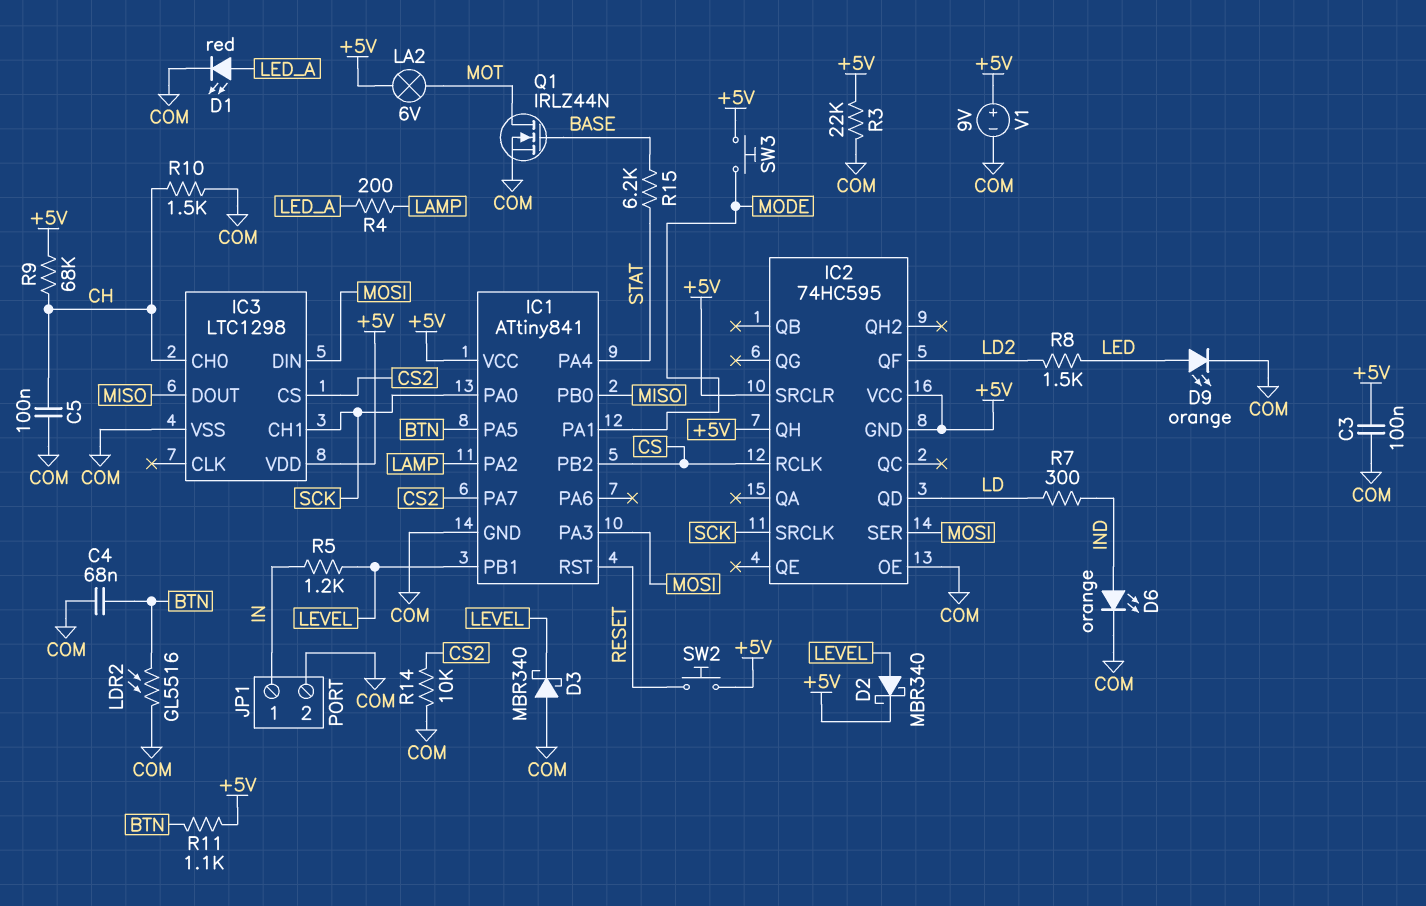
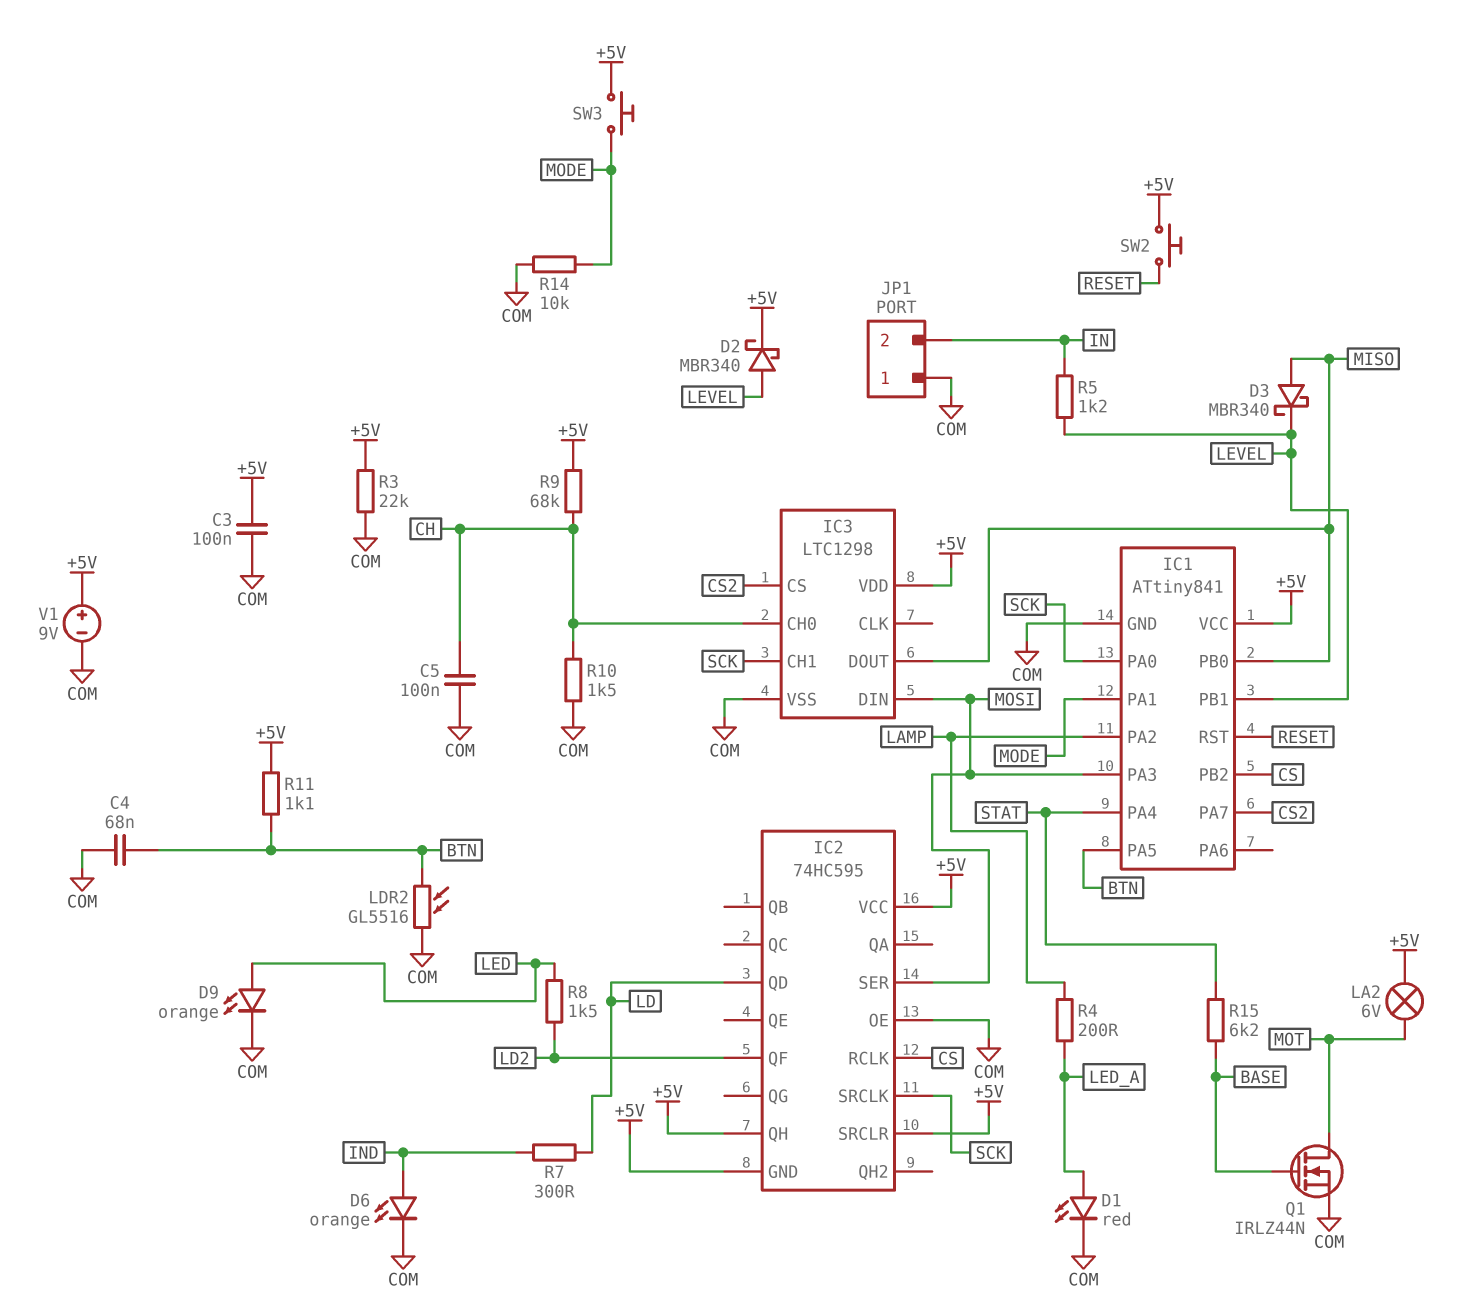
D3: schottky MBR340 (A COM, K LEVEL) -> schottky MBR340 (A MISO, K LEVEL)
JP1 pin 1: IN -> COM
JP1 pin 2: COM -> IN
R14: 10k (COM, CS2) -> 10k (COM, MODE)

